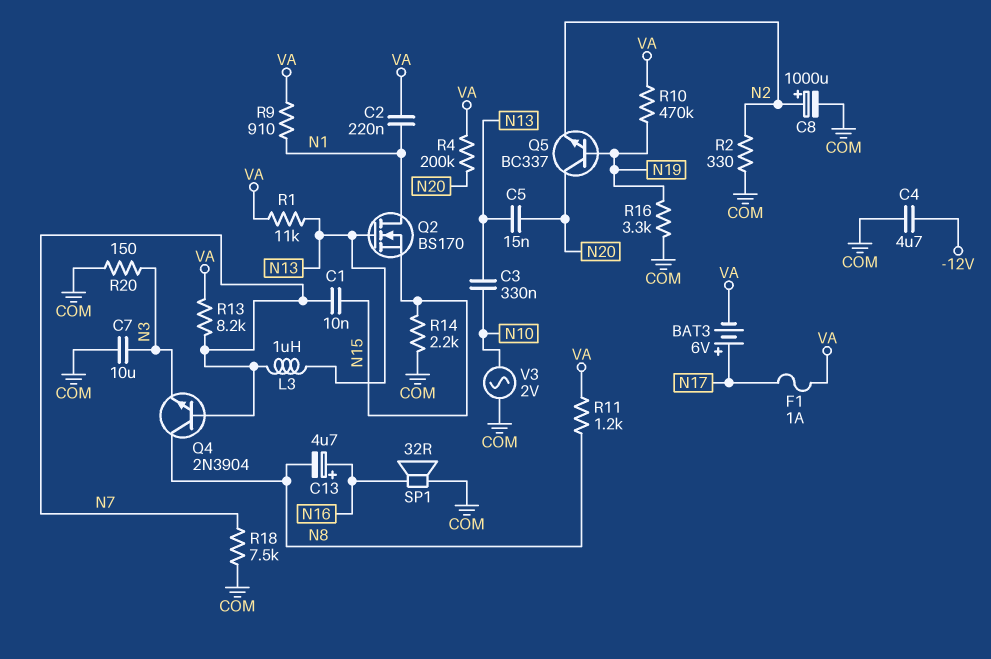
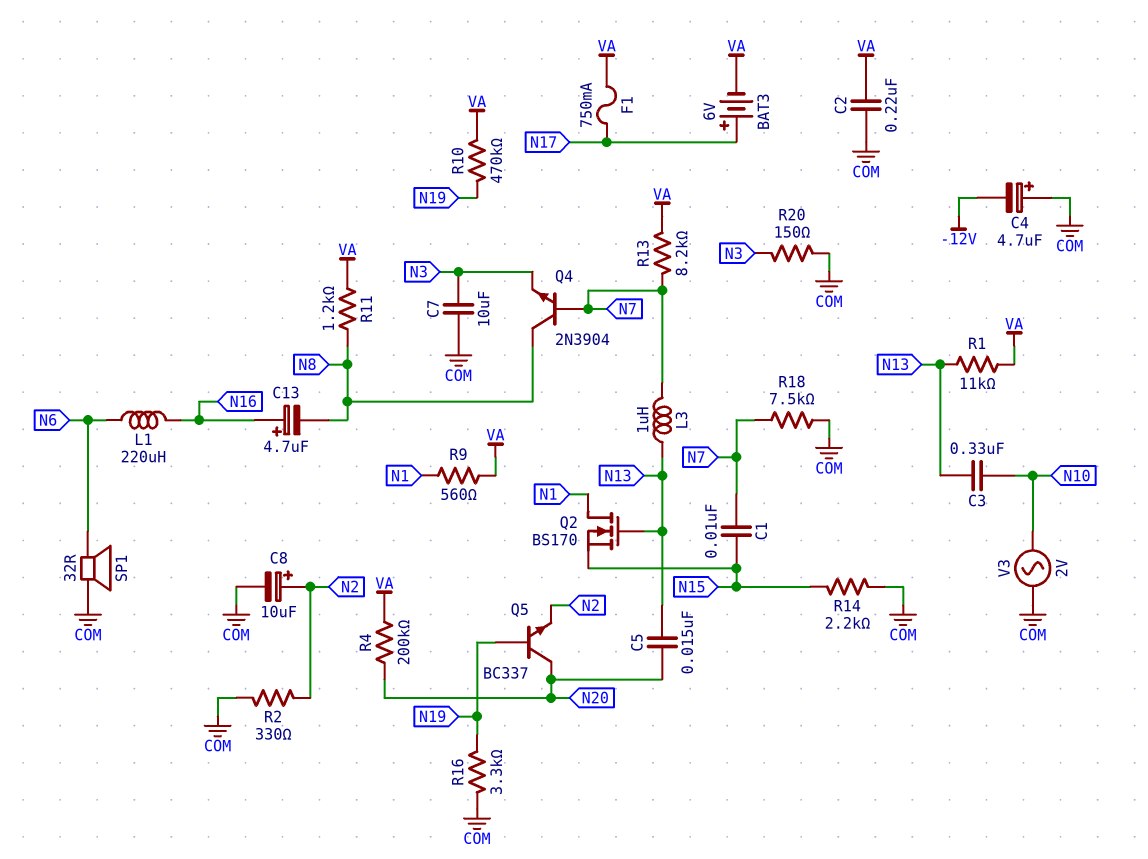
C2: 220nF (N1, VA) -> 220nF (COM, VA)
C4: 4.7uF (-12V, COM) -> 4.7uF (plus COM, minus -12V)
C8: 1000uF (plus N2, minus COM) -> 10uF (plus N2, minus COM)
F1: 1A (N17, VA) -> 750mA (N17, VA)
L1: none -> 220uH (N6, N16)
R9: 910 (N1, VA) -> 560 (N1, VA)
SP1: speaker 32R (COM, N16) -> speaker 32R (COM, N6)

